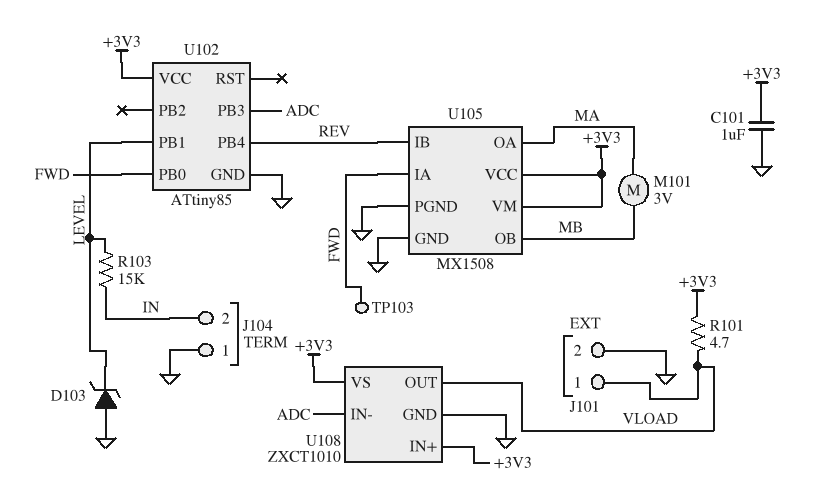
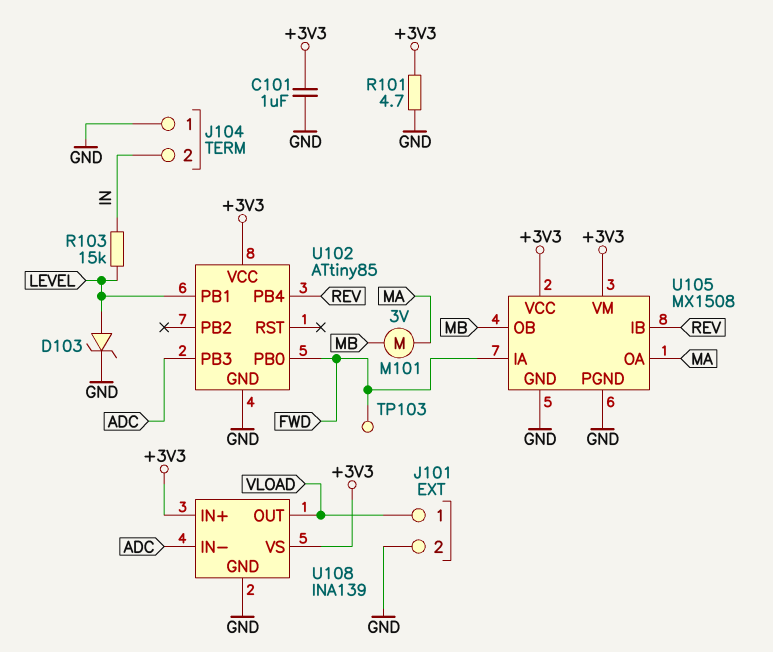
D103: zener (A GND, K LEVEL) -> zener (A LEVEL, K GND)
R101: 4.7 (+3V3, VLOAD) -> 4.7 (+3V3, GND)
U108: ZXCT1010 -> INA139

